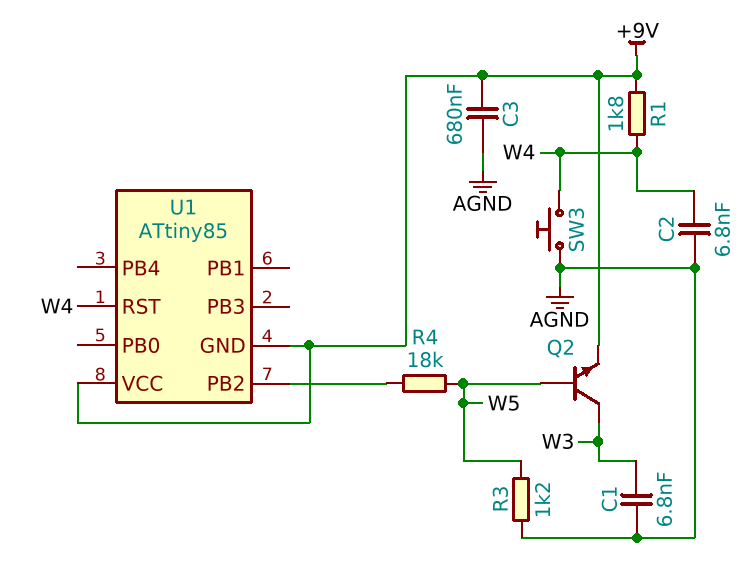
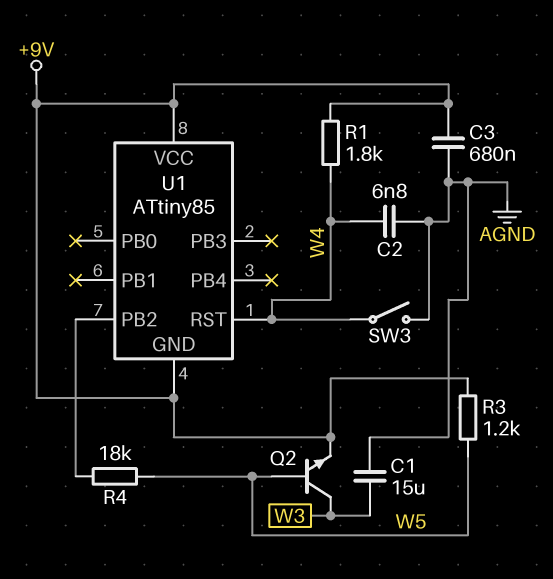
C1: 6.8nF (AGND, W3) -> 15uF (AGND, W3)
R3: 1.2k (AGND, W5) -> 1.2k (+9V, W5)
SW3: button (AGND, W4) -> switch (AGND, W4)

